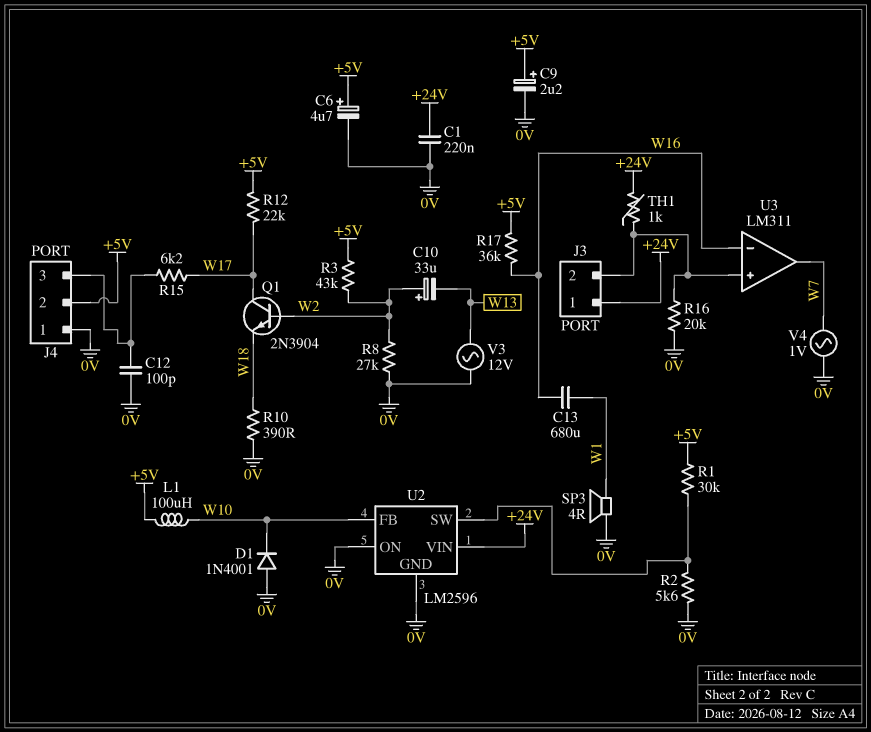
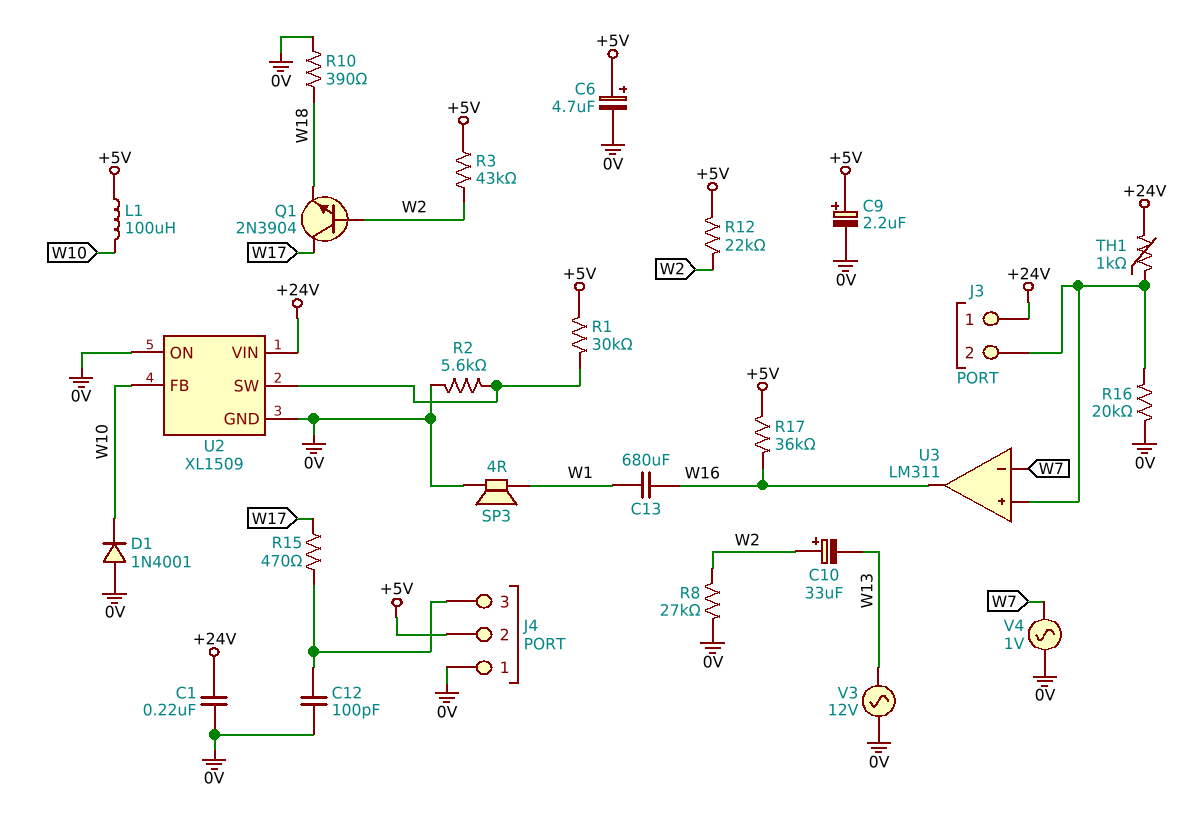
R12: 22k (+5V, W17) -> 22k (+5V, W2)
R15: 6.2k (J4/3, W17) -> 470 (J4/3, W17)
U2: LM2596 -> XL1509
U3 pin in-: W16 -> W7
U3 pin out: W7 -> W16

